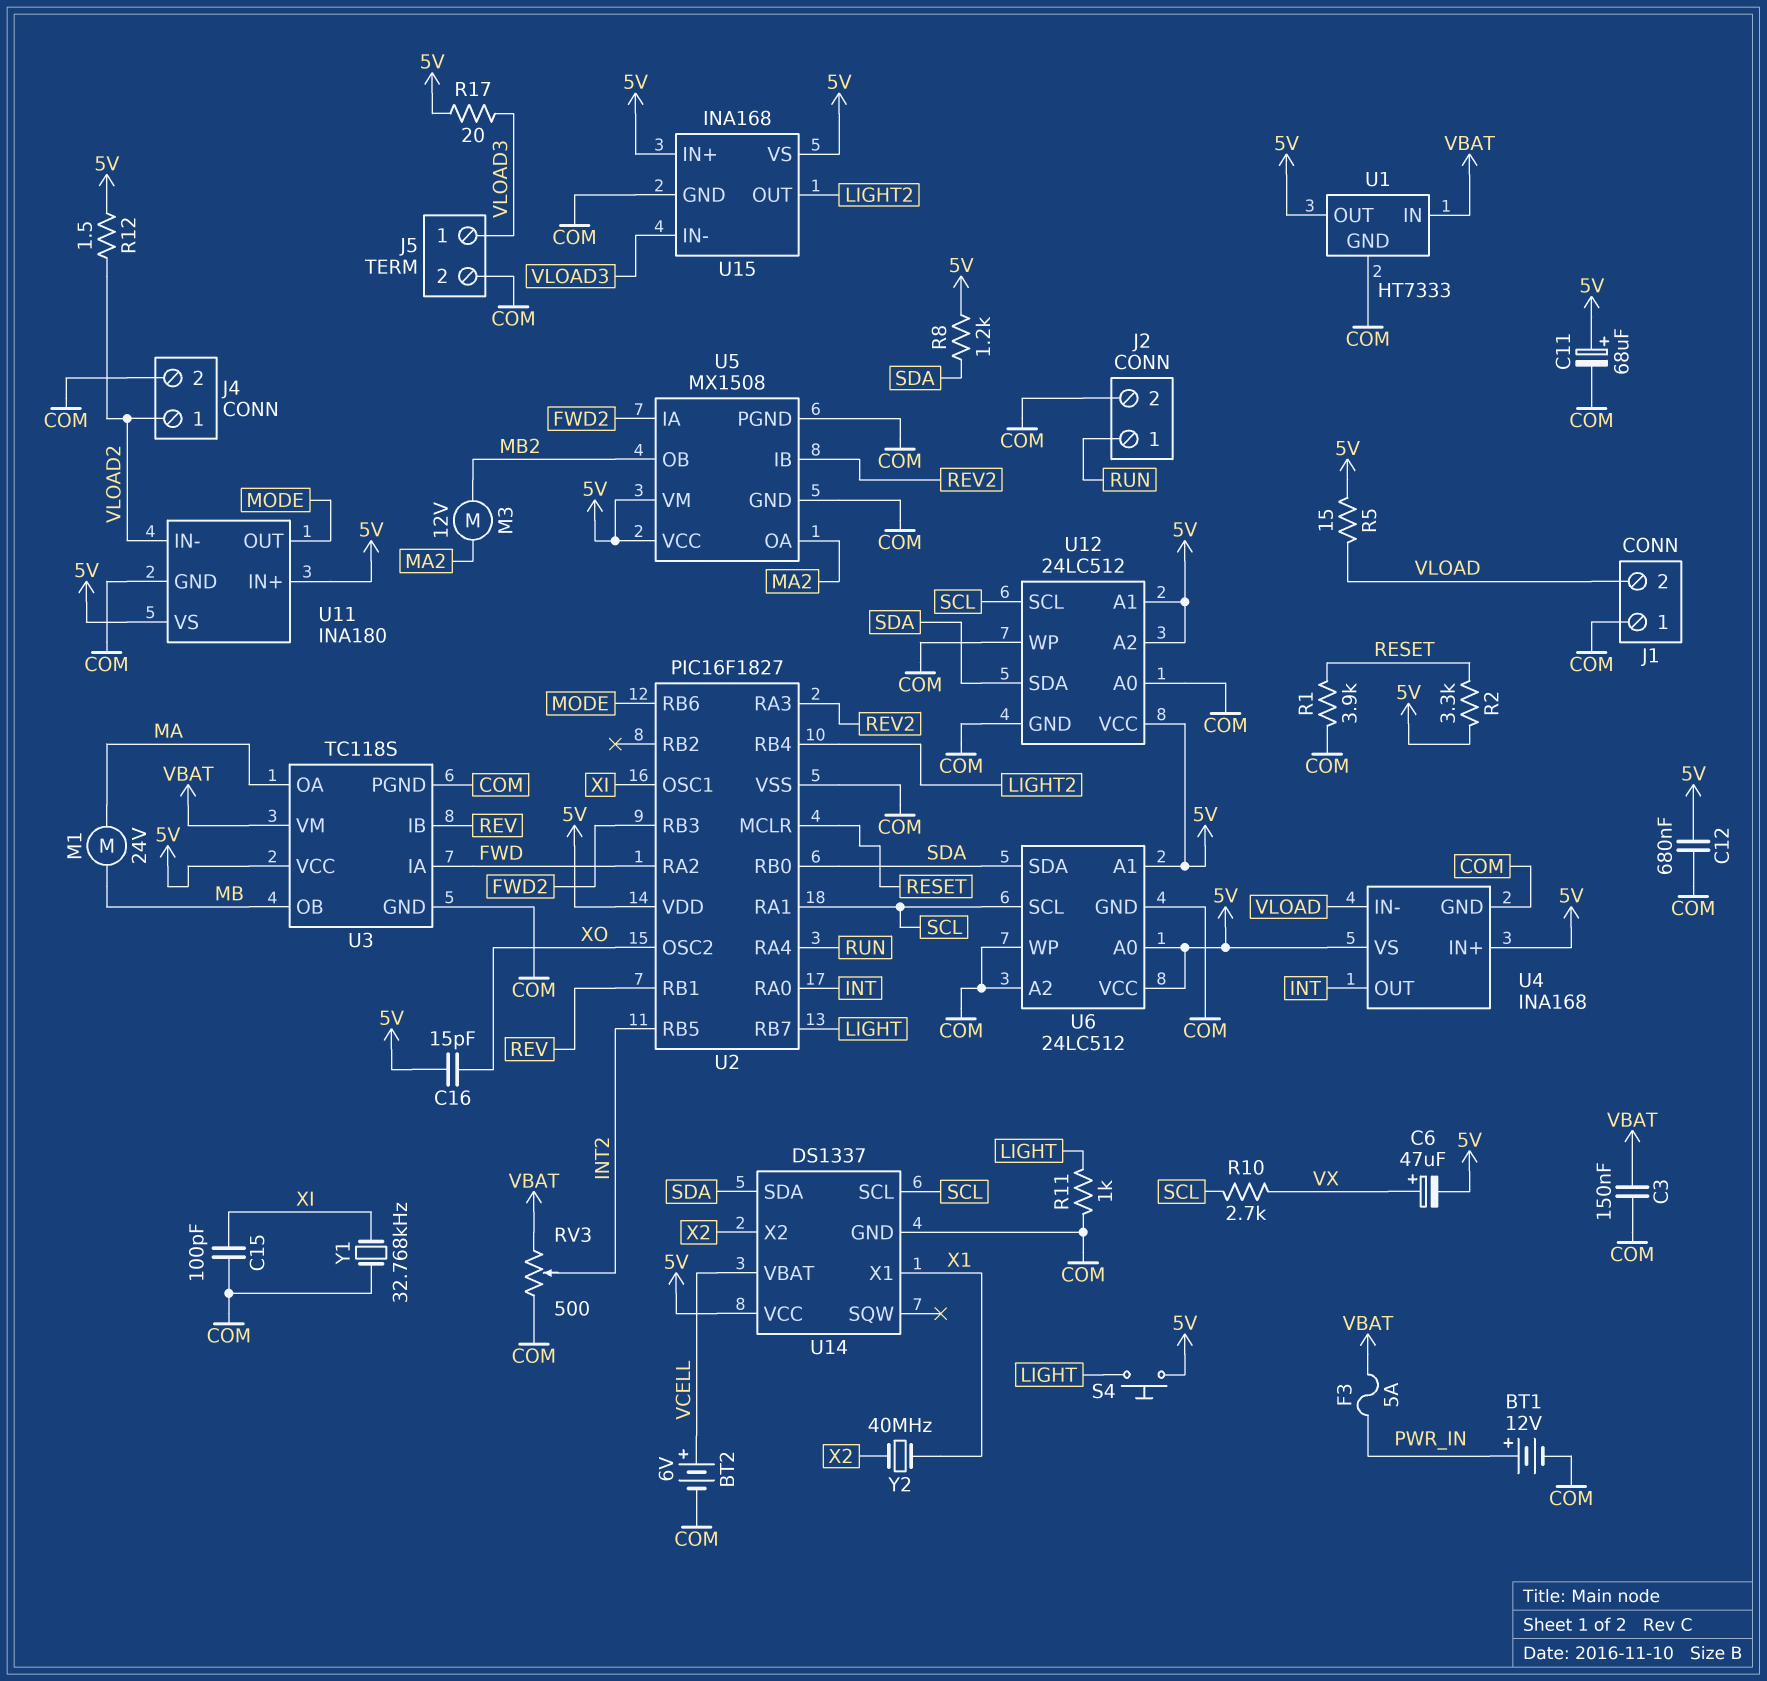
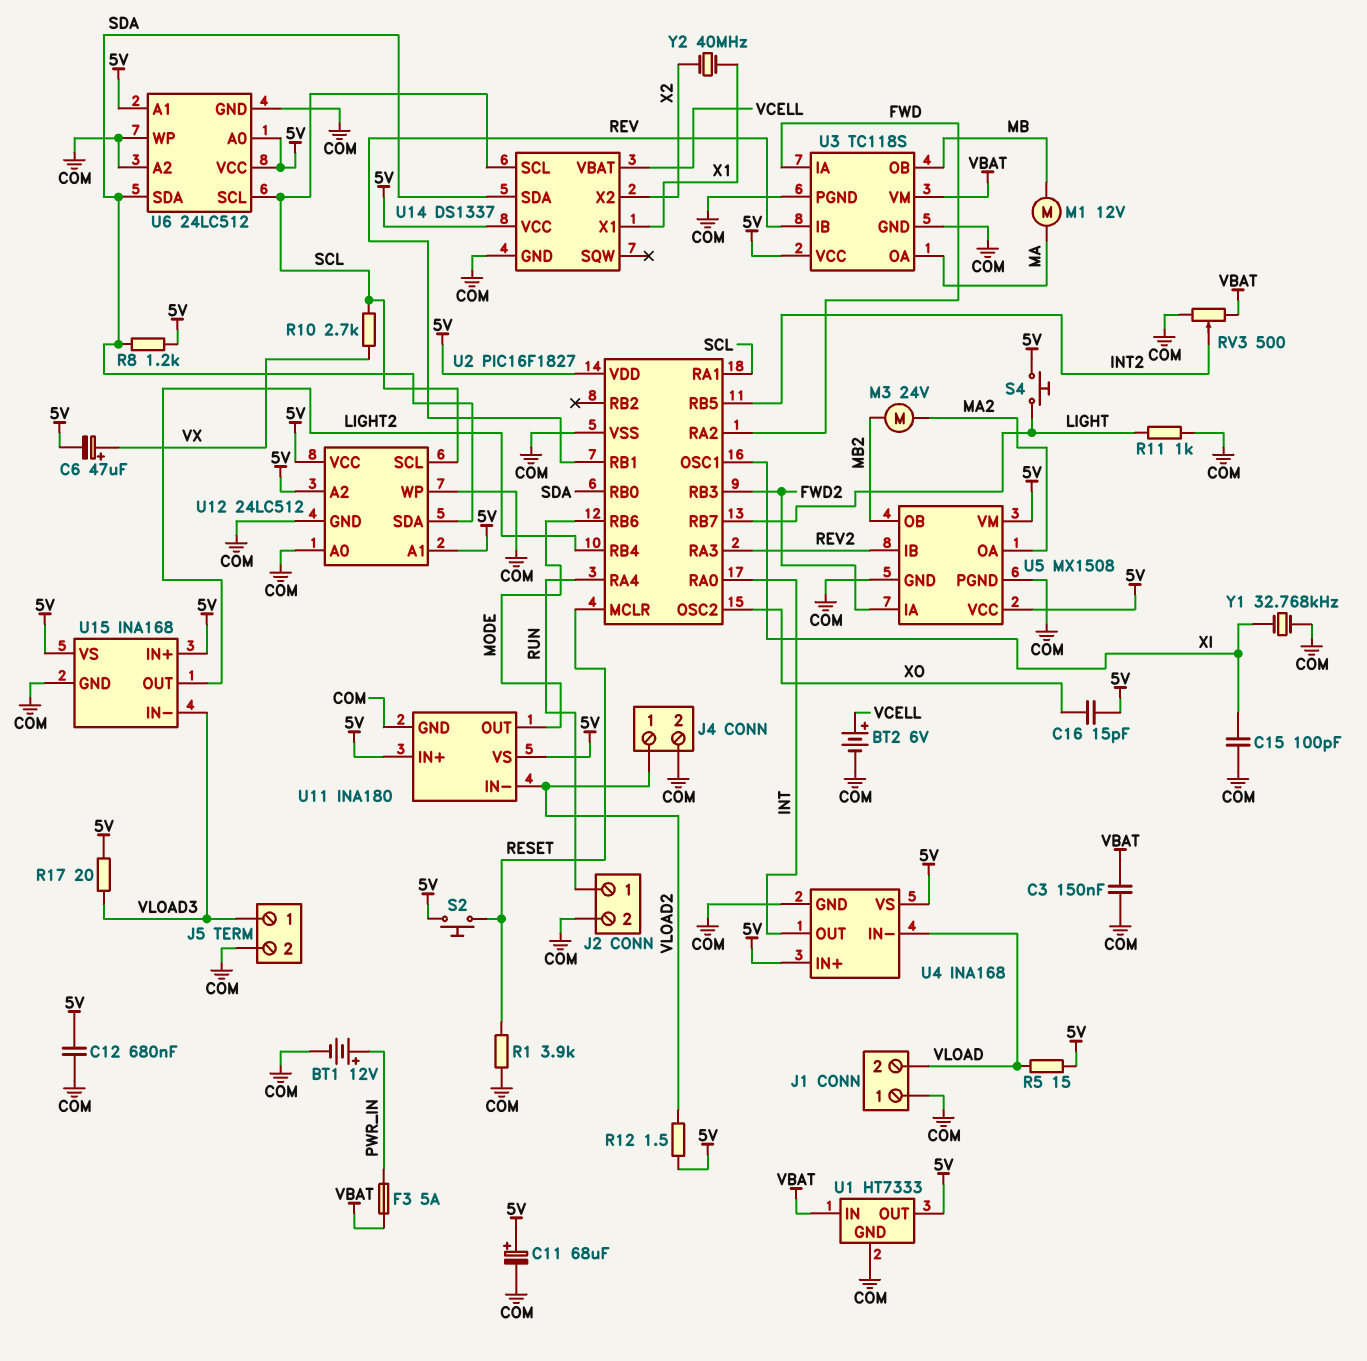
M1: motor 24V (MA, MB) -> motor 12V (MA, MB)
M3: motor 12V (MA2, MB2) -> motor 24V (MA2, MB2)
R2: 3.3k (5V, RESET) -> none
S2: none -> button (5V, RESET)

